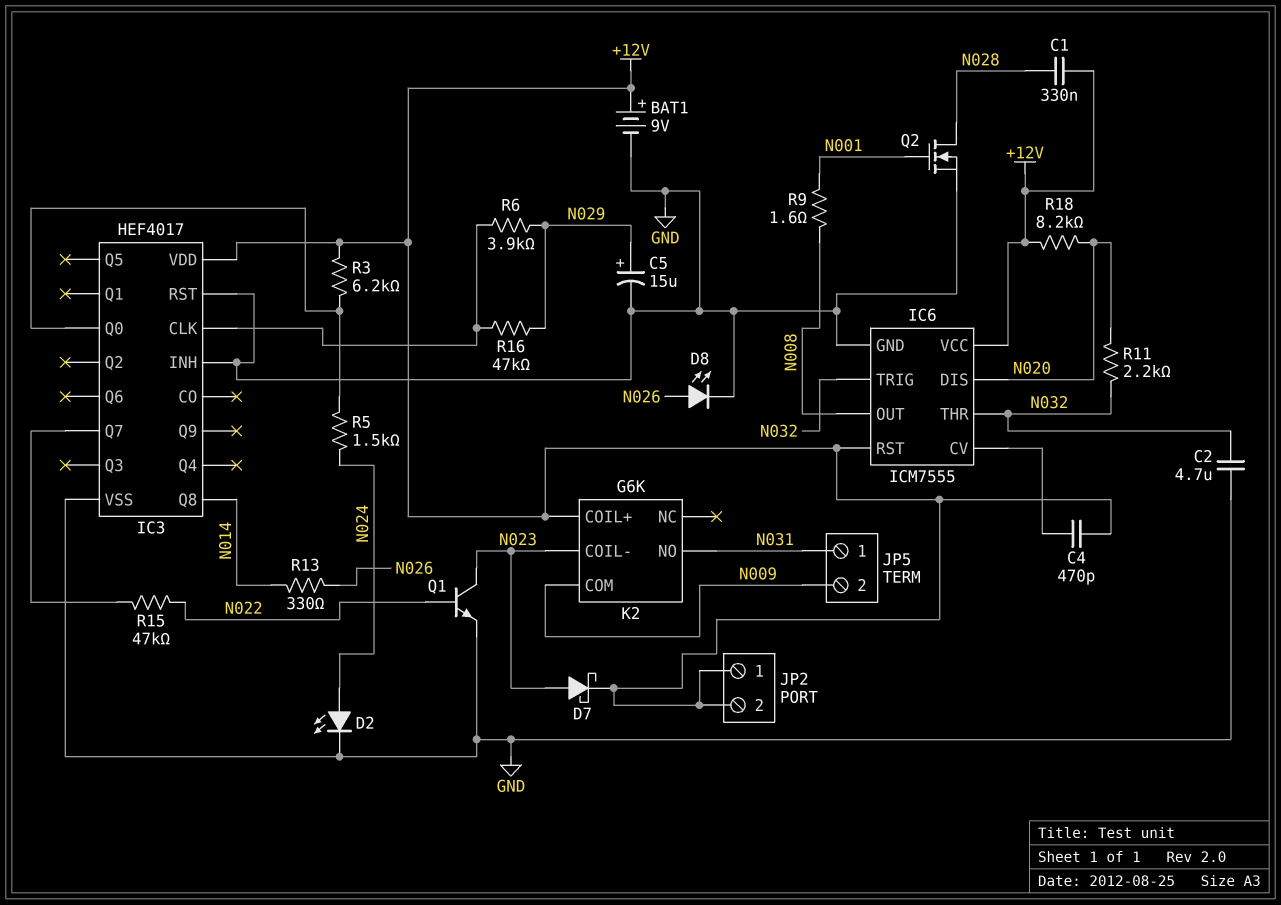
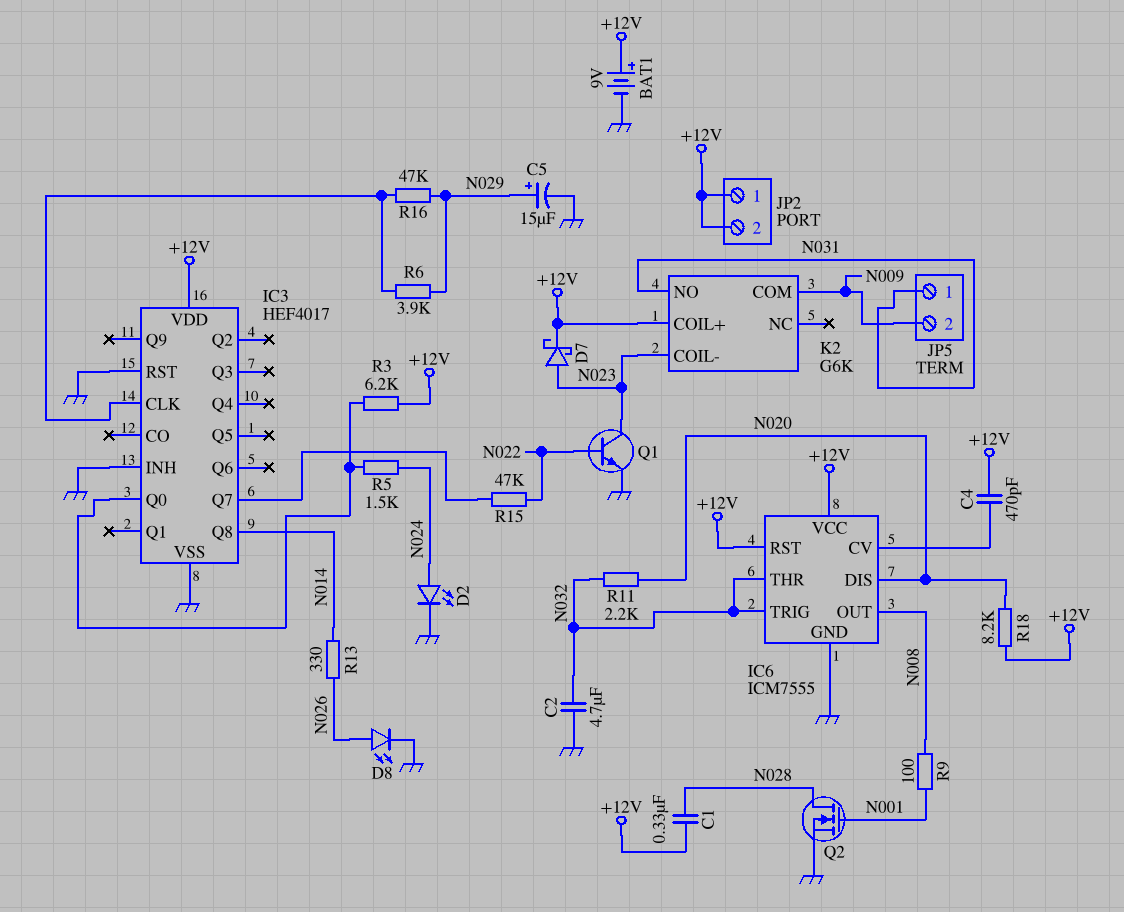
R9: 1.6 (N001, N008) -> 100 (N001, N008)

